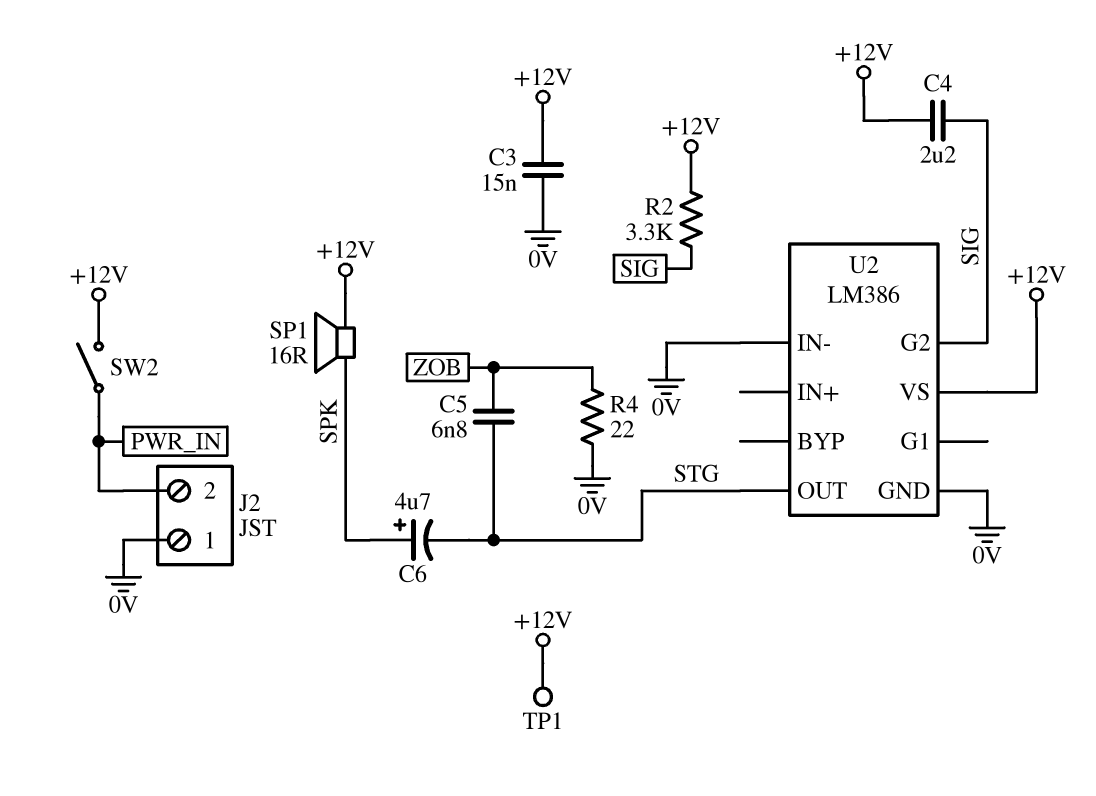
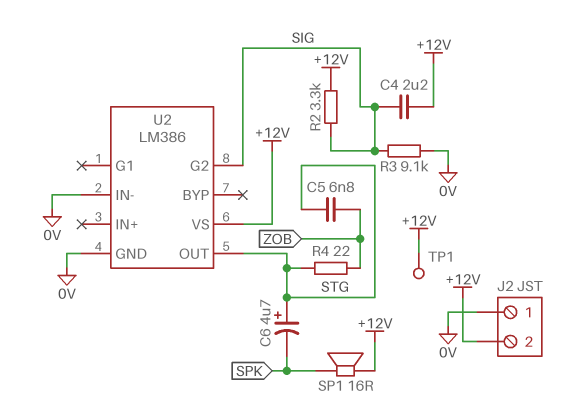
C3: 15nF (+12V, 0V) -> none
C6: 4.7uF (plus SPK, minus STG) -> 4.7uF (plus STG, minus SPK)
J2 pin 2: PWR_IN -> +12V
R3: none -> 9.1k (0V, SIG)
R4: 22 (0V, ZOB) -> 22 (STG, ZOB)
SW2: switch (+12V, PWR_IN) -> none

